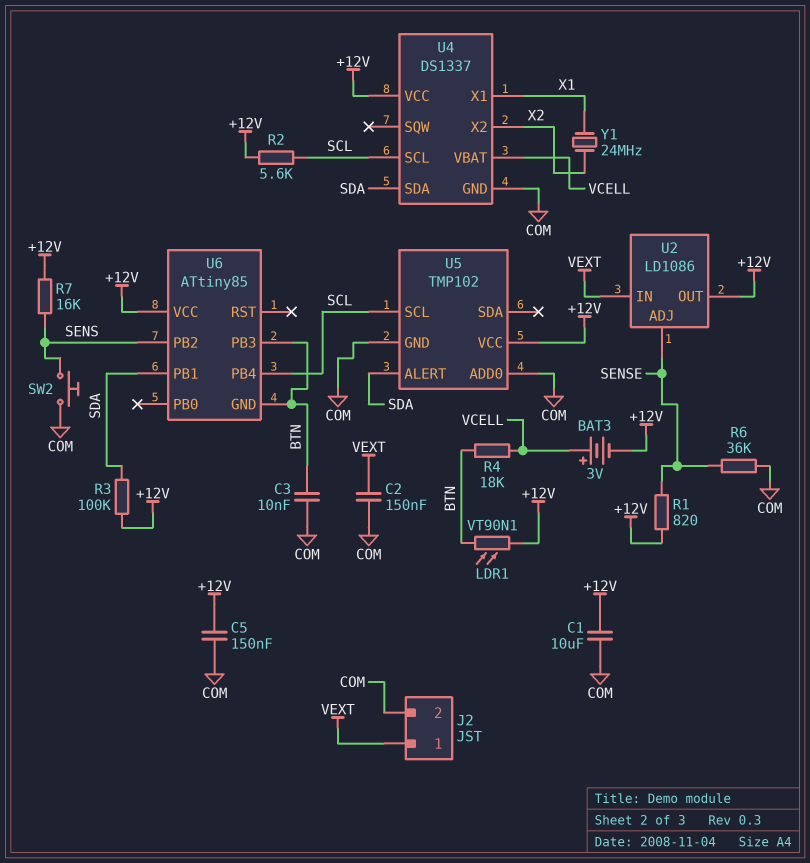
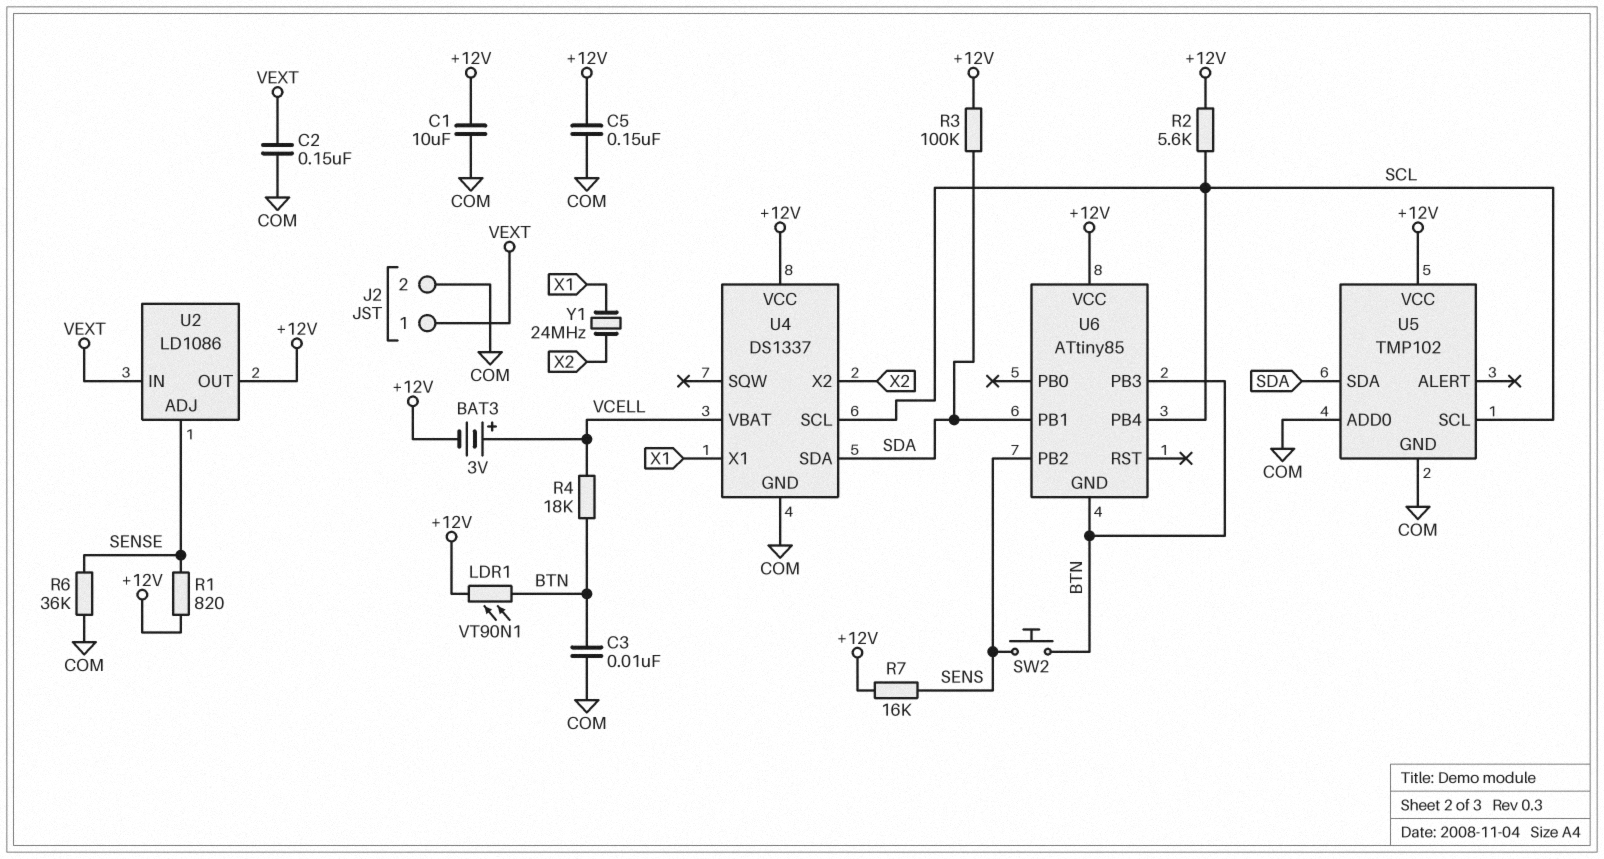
SW2: button (COM, SENS) -> button (BTN, SENS)
U5 pin ALERT: SDA -> none
U5 pin SDA: none -> SDA

